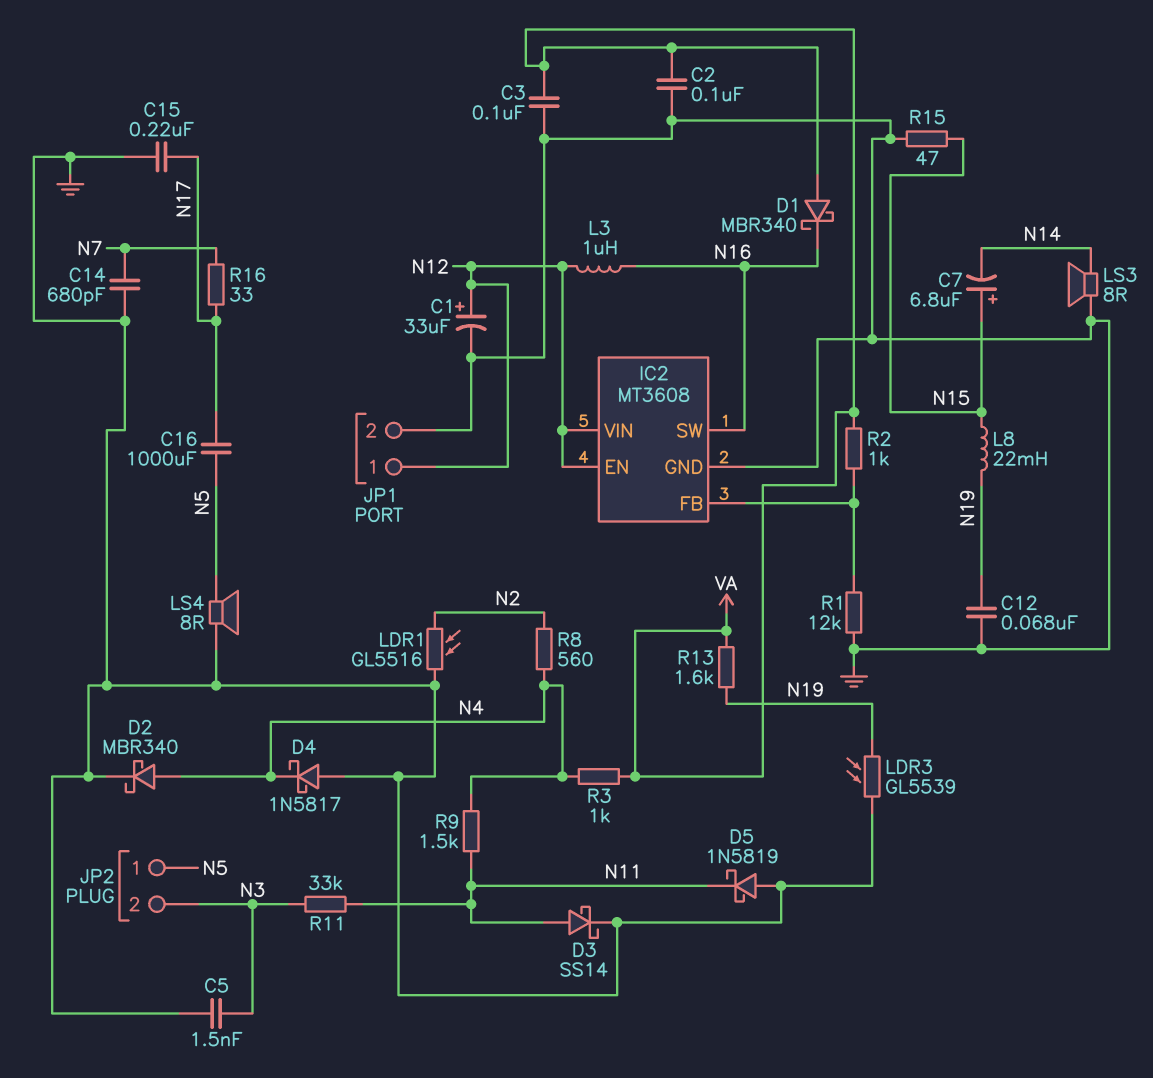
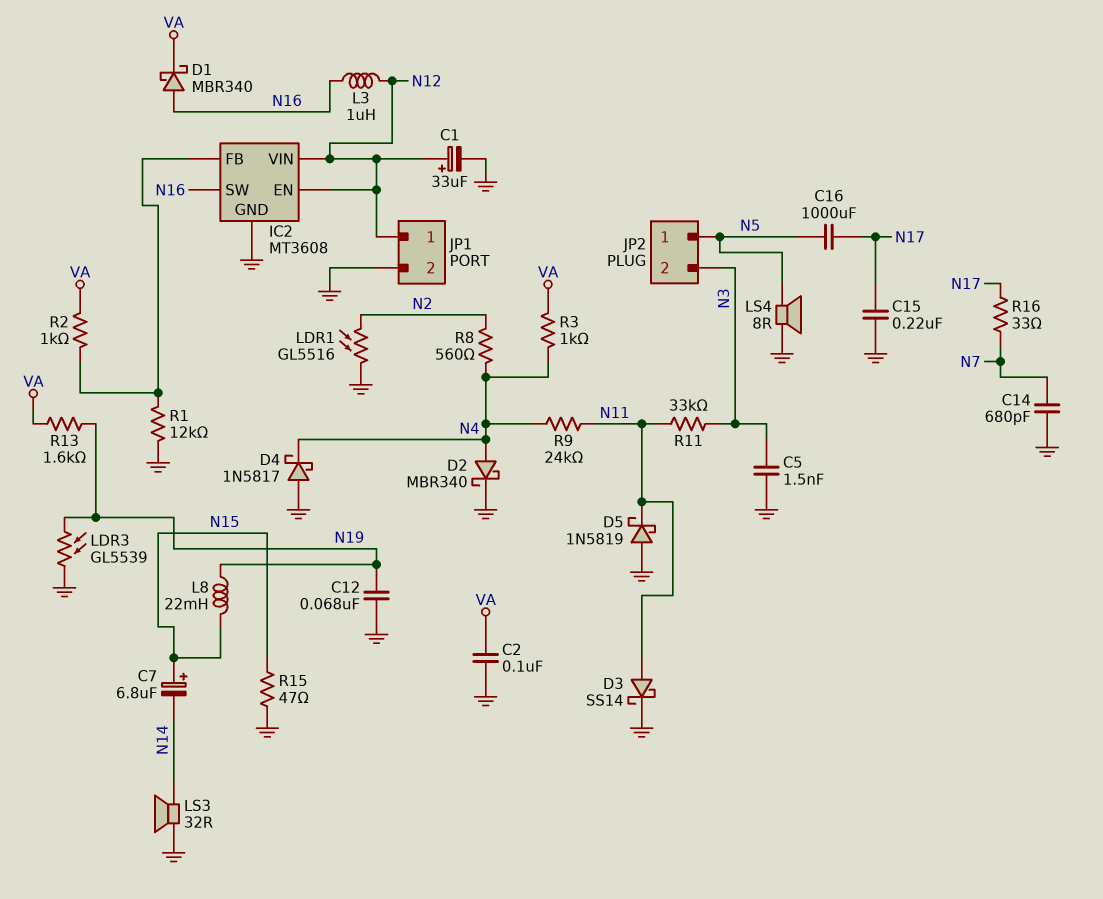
C3: 100nF (GND, VA) -> none
D1: schottky MBR340 (A VA, K N16) -> schottky MBR340 (A N16, K VA)
LS3: speaker 8R (GND, N14) -> speaker 32R (GND, N14)
R9: 1.5k (N4, N11) -> 24k (N4, N11)

